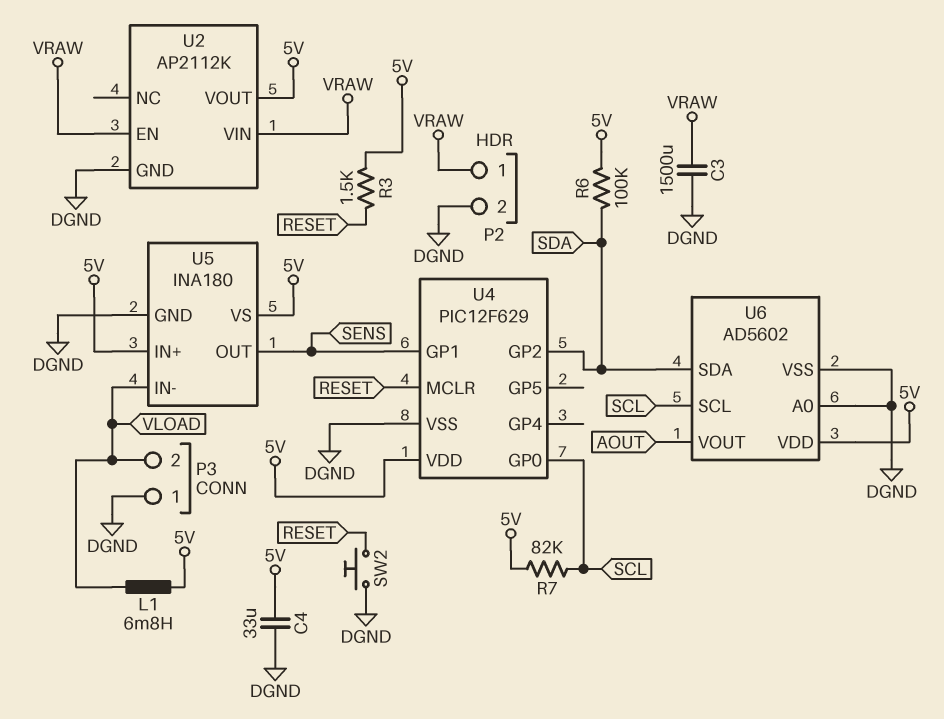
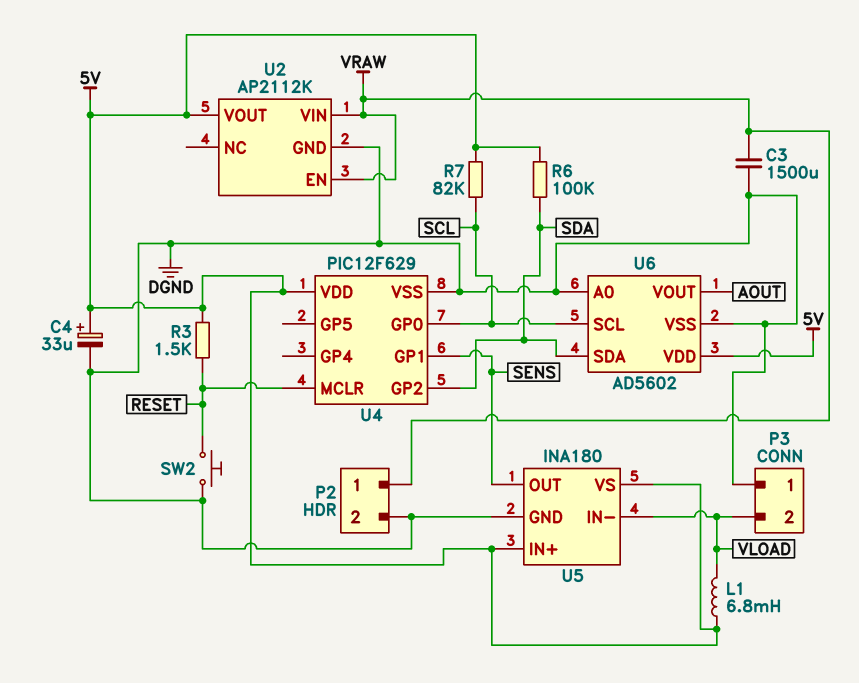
C4: 33uF (5V, DGND) -> 33uF (plus 5V, minus DGND)

